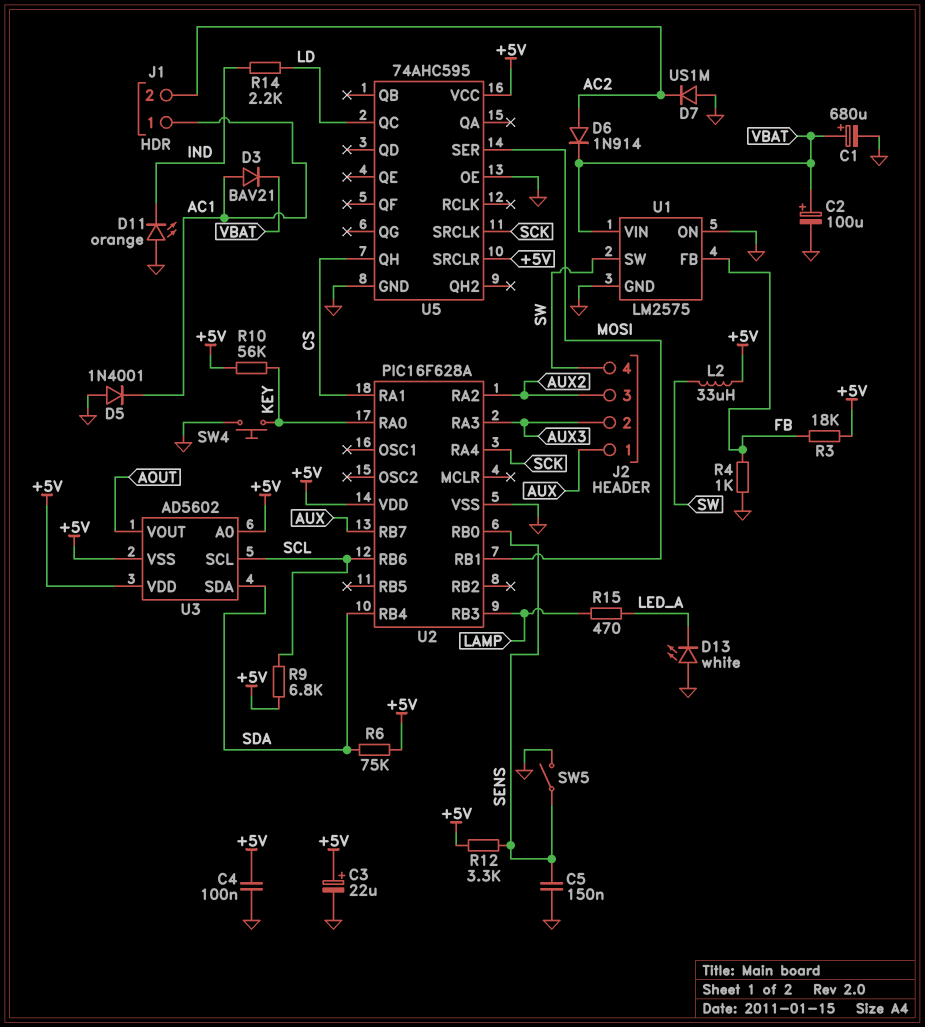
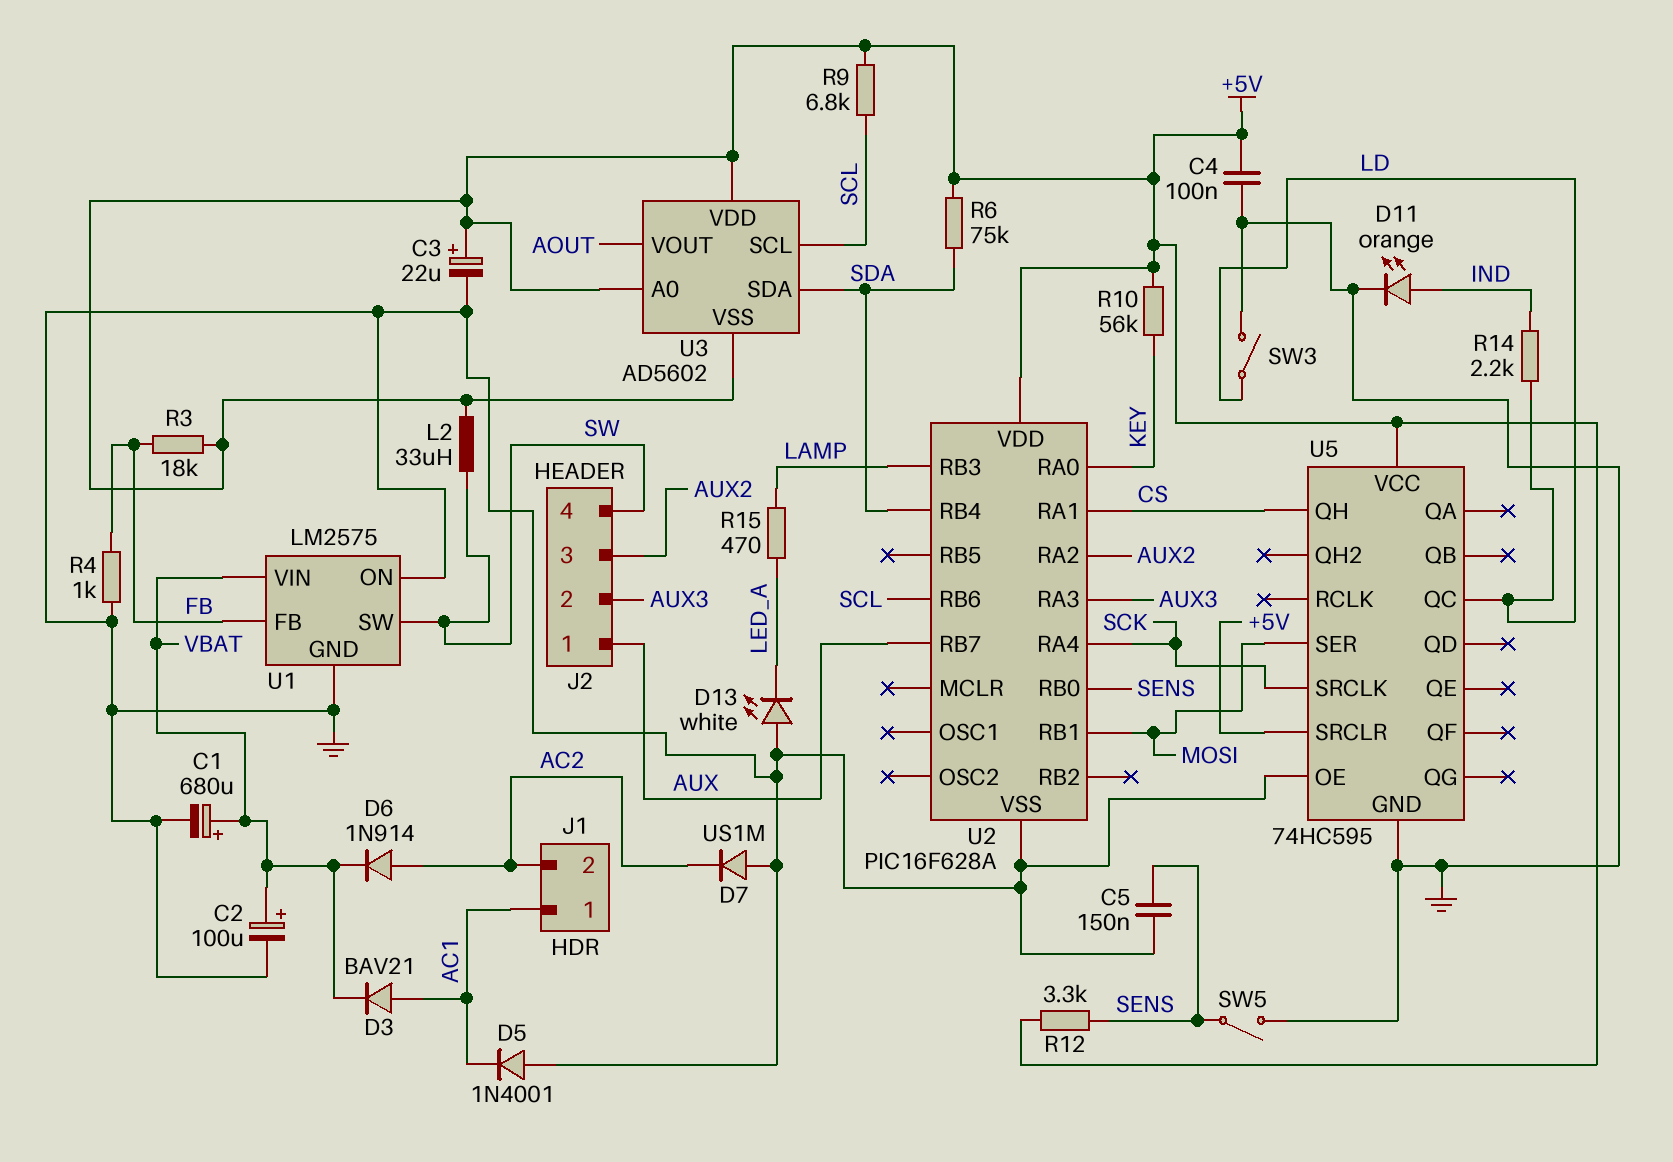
D11: LED orange (A GND, K IND) -> LED orange (A IND, K GND)
SW3: none -> switch (GND, LD)
SW4: button (GND, KEY) -> none
U5: 74AHC595 -> 74HC595

